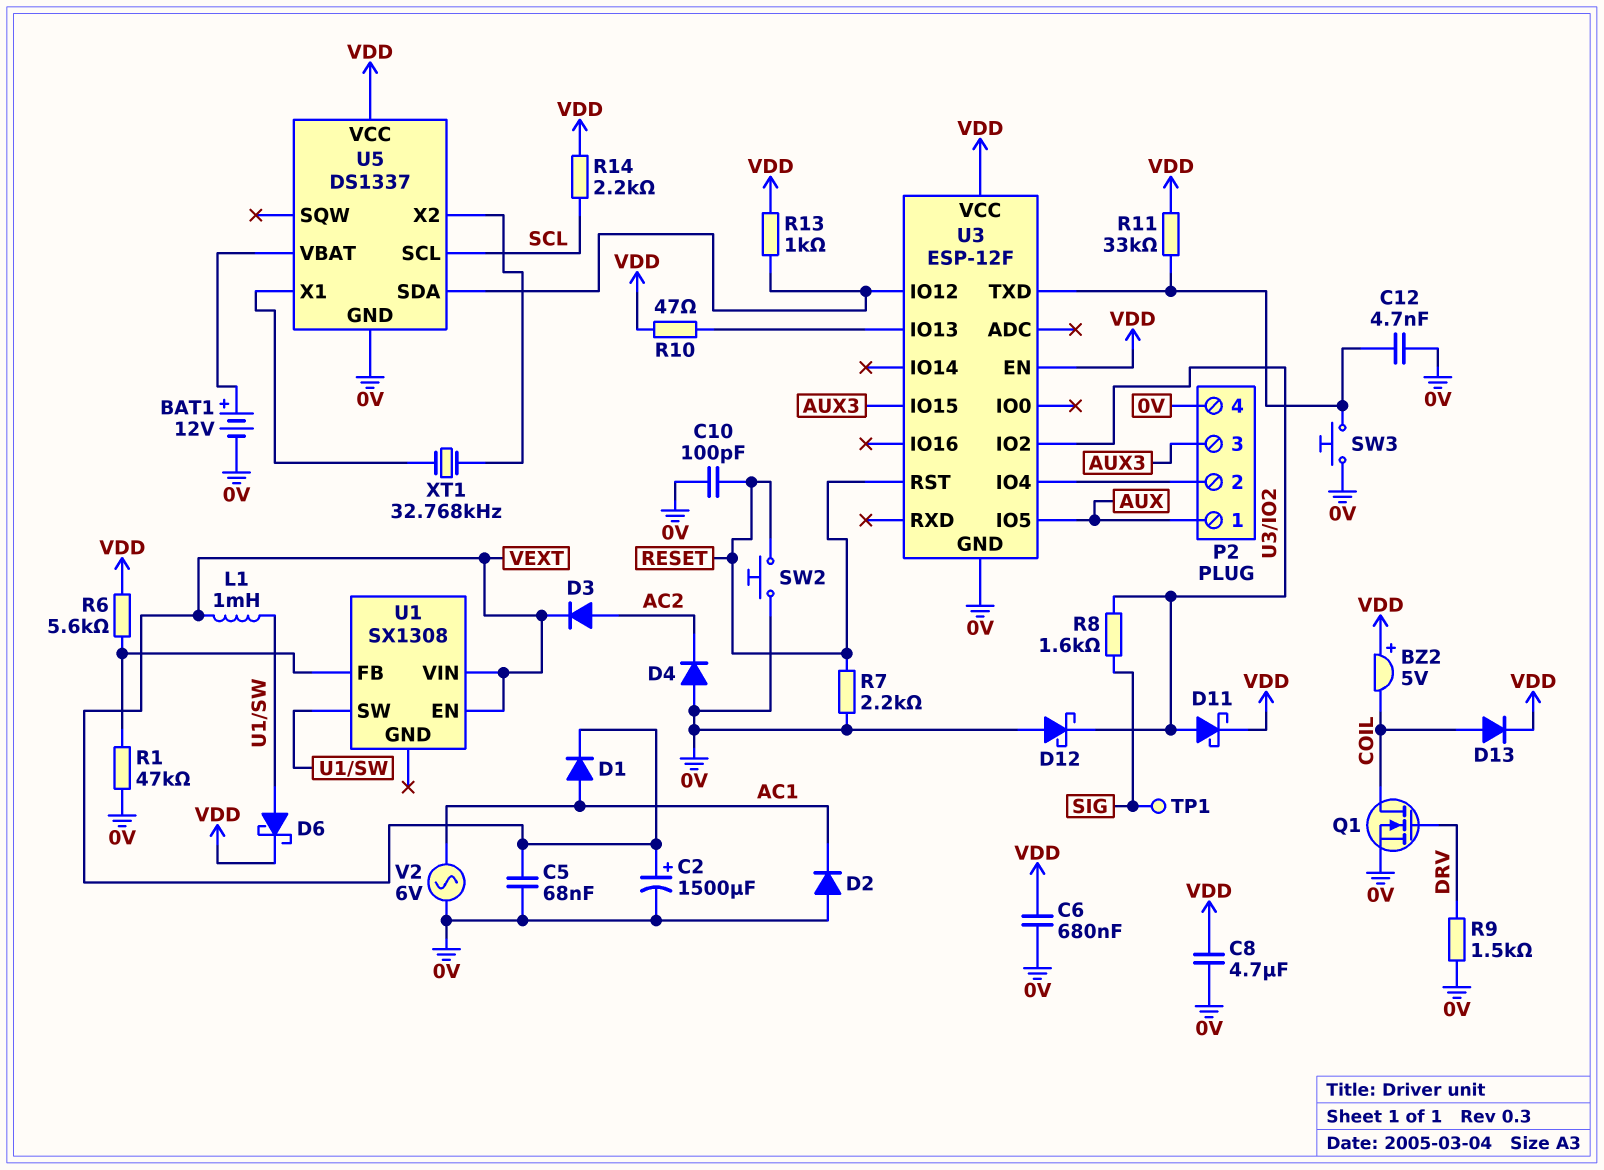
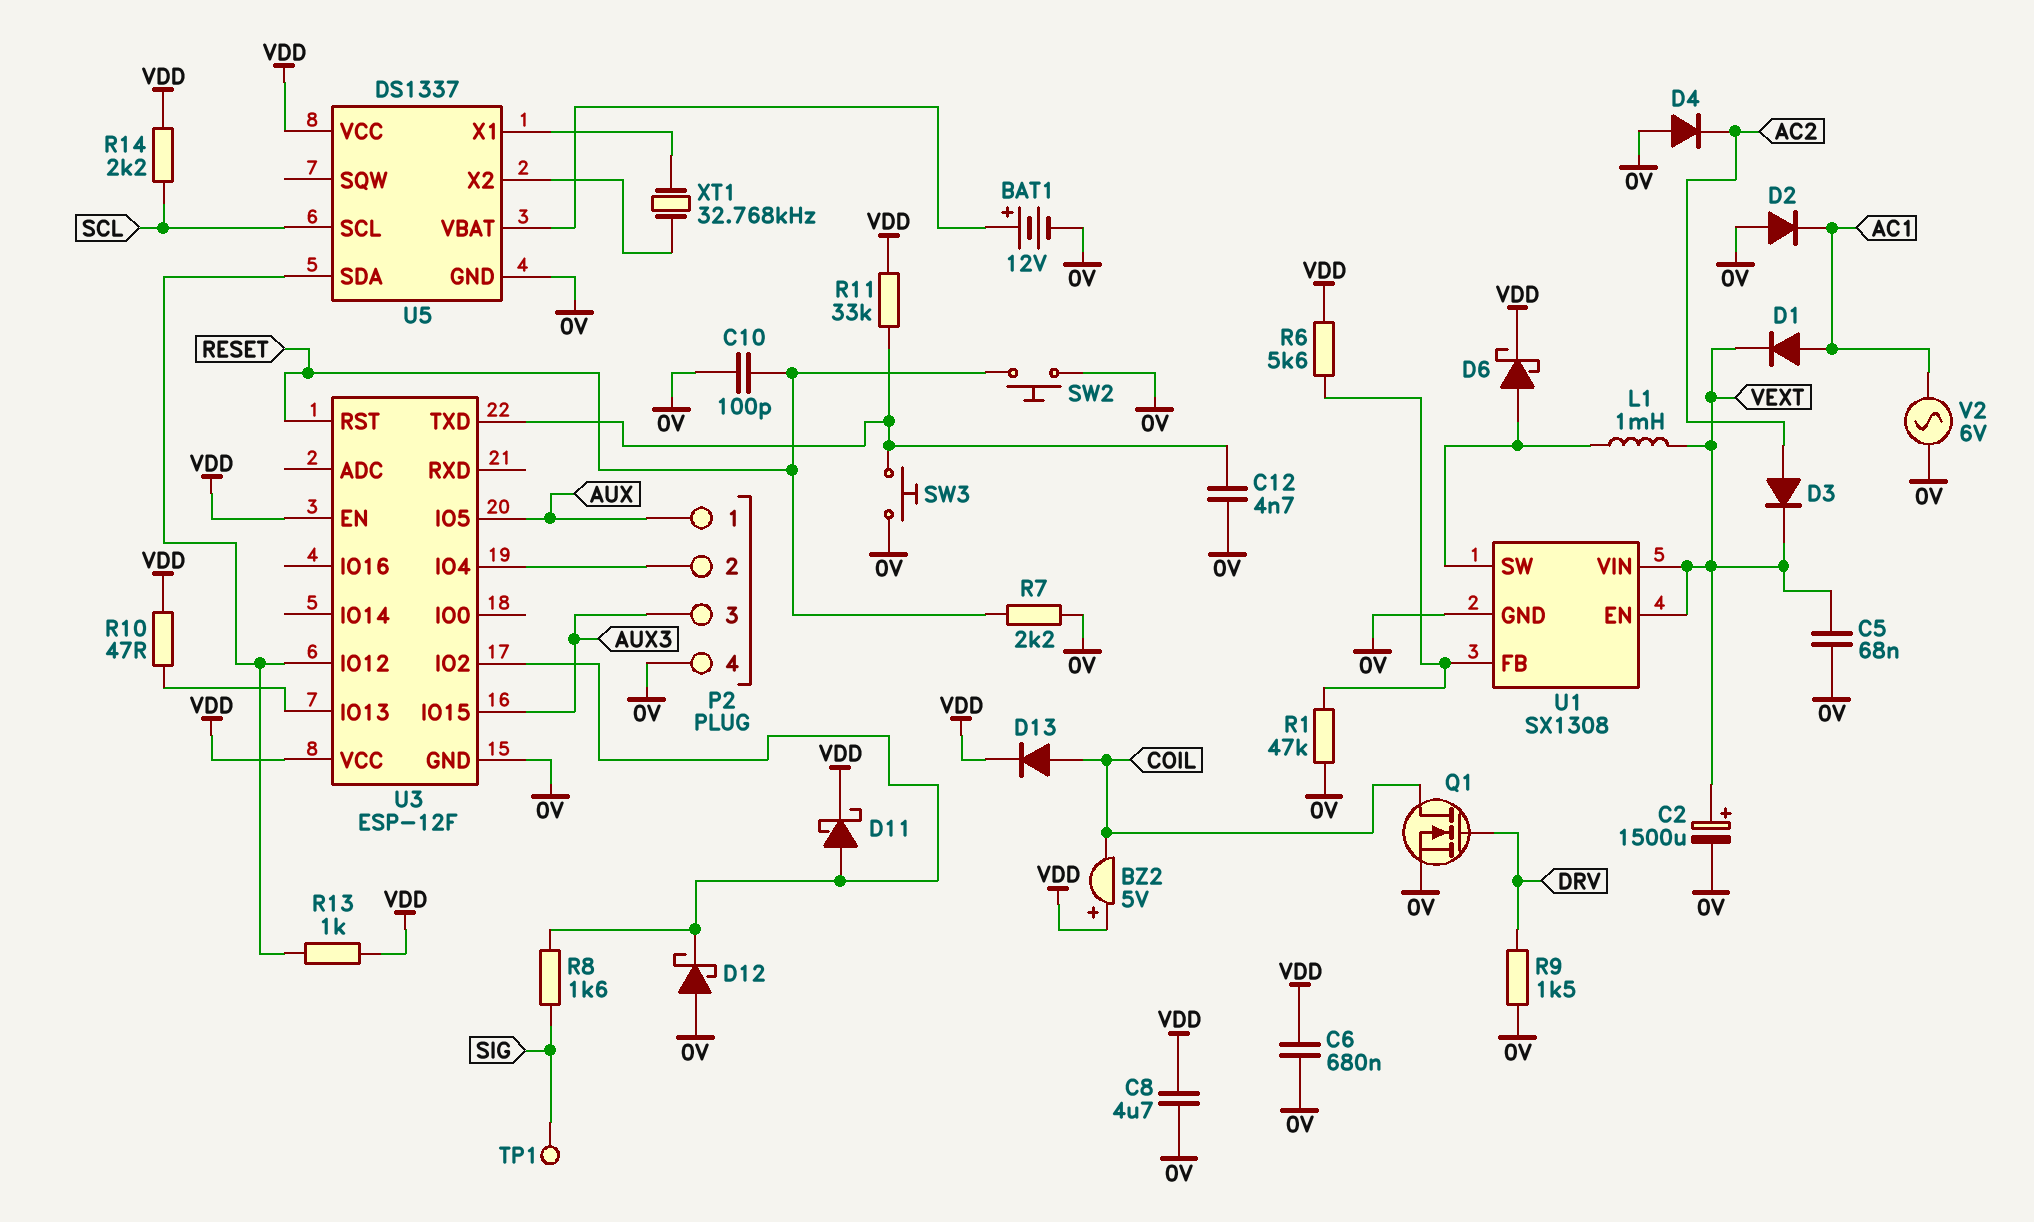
U1 pin GND: none -> 0V

